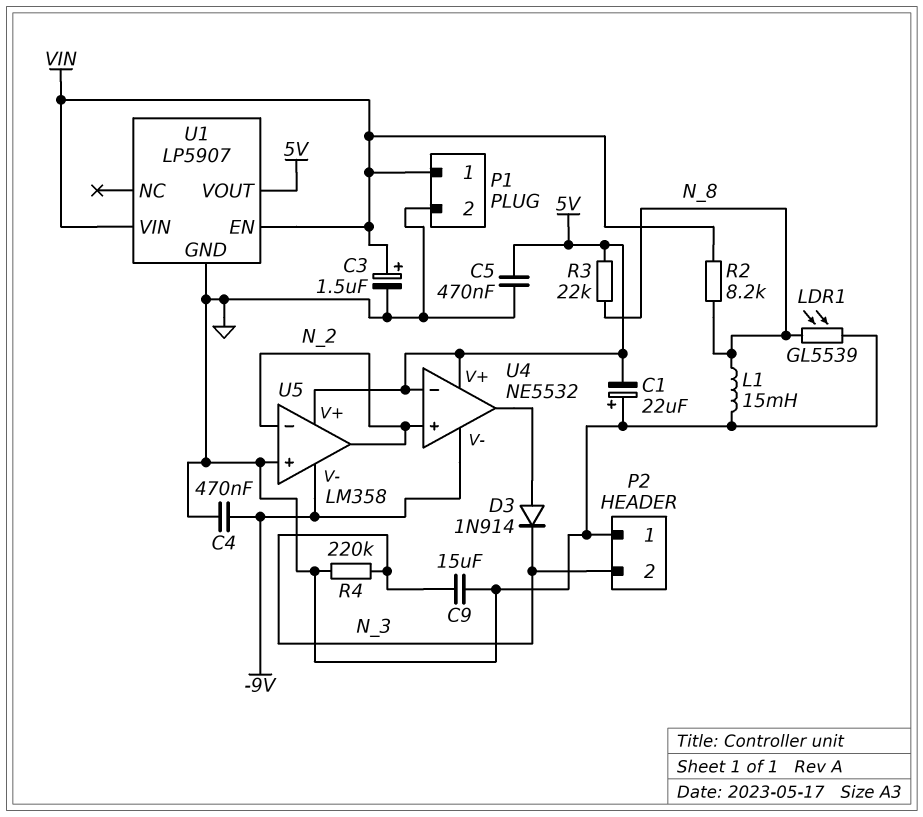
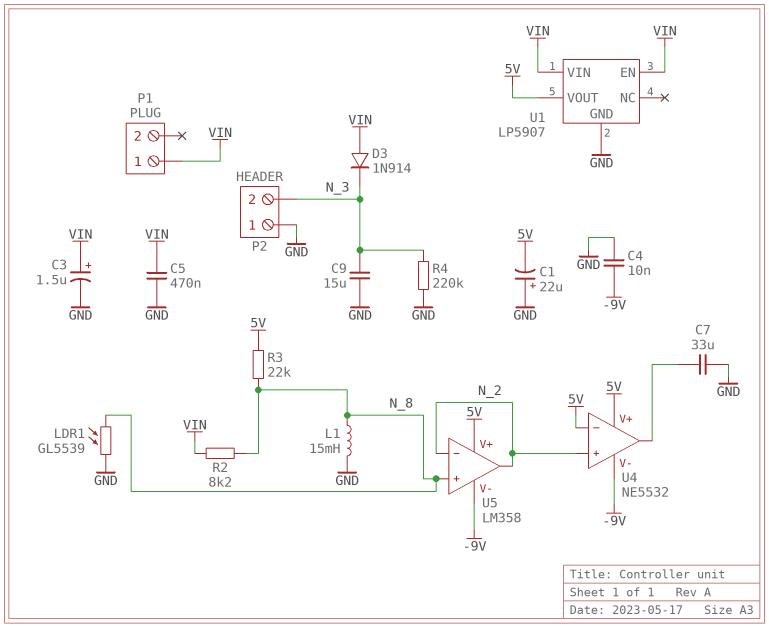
C4: 470nF (-9V, GND) -> 10nF (-9V, GND)
C5: 470nF (5V, GND) -> 470nF (GND, VIN)
C7: none -> 33uF (GND, U4/out)
D3: diode 1N914 (A U4/out, K N_3) -> diode 1N914 (A VIN, K N_3)
P1 pin 2: GND -> none
U5 pin in+: GND -> N_8

